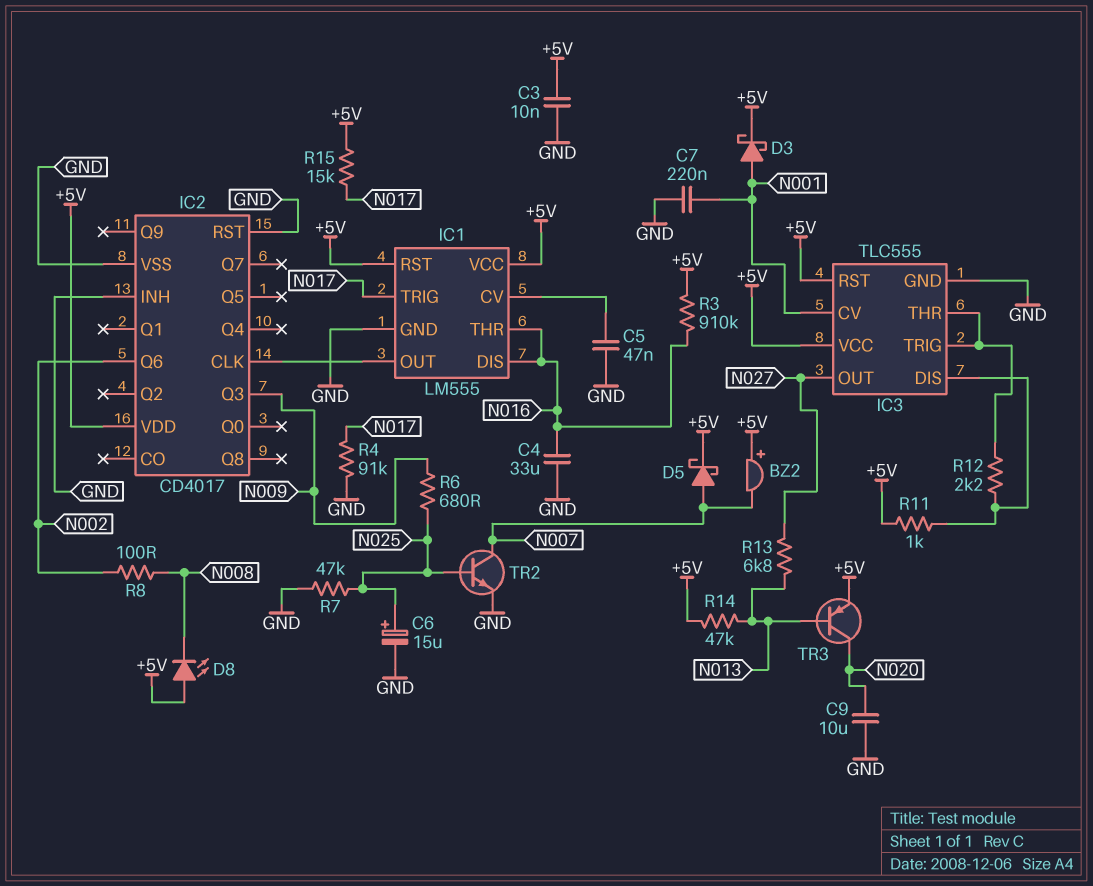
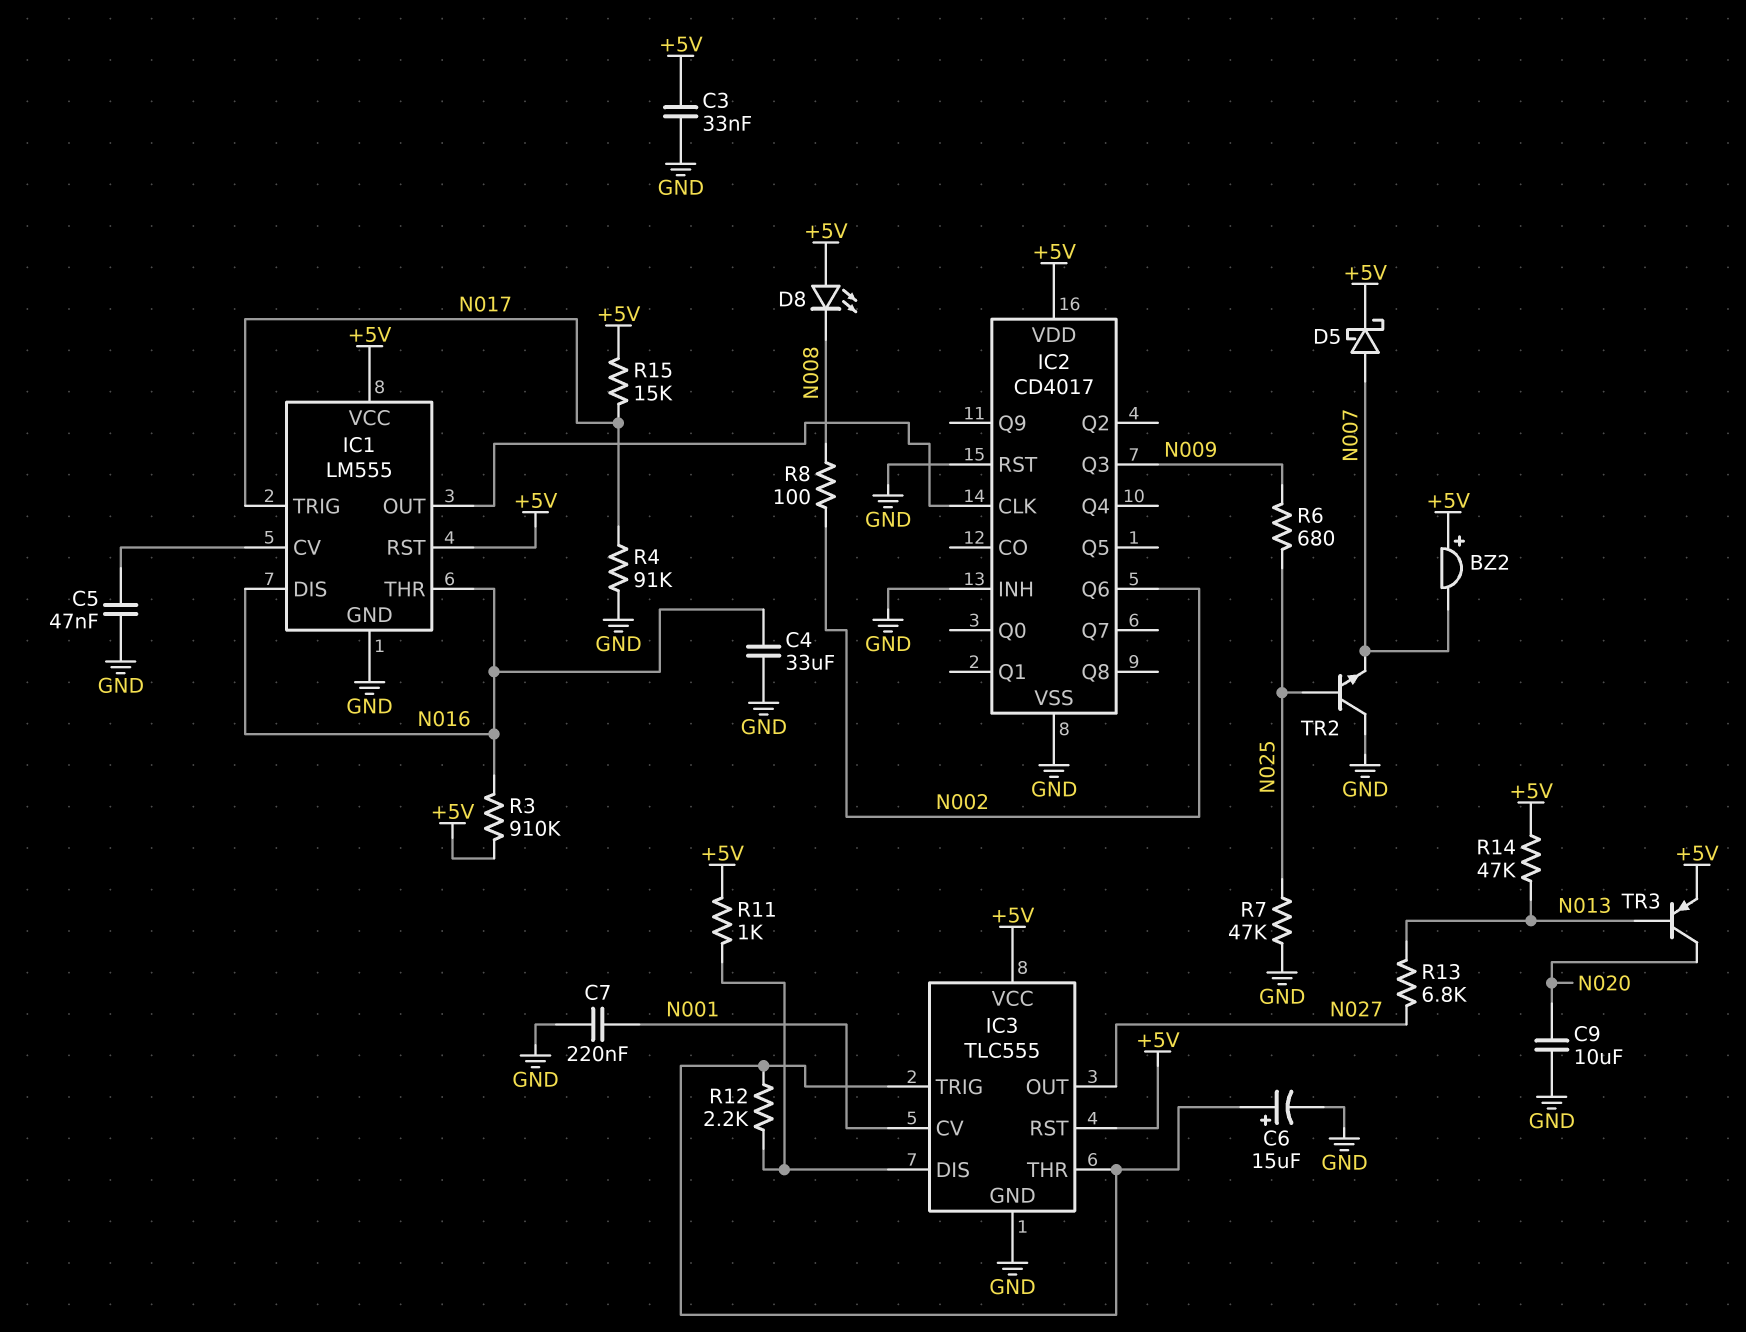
C3: 10nF (+5V, GND) -> 33nF (+5V, GND)
C6: 15uF (plus N025, minus GND) -> 15uF (plus IC3/THR, minus GND)
D3: schottky (A N001, K +5V) -> none
TR2: NPN (B N025, C N007, E GND) -> NPN (B N025, C GND, E N007)

